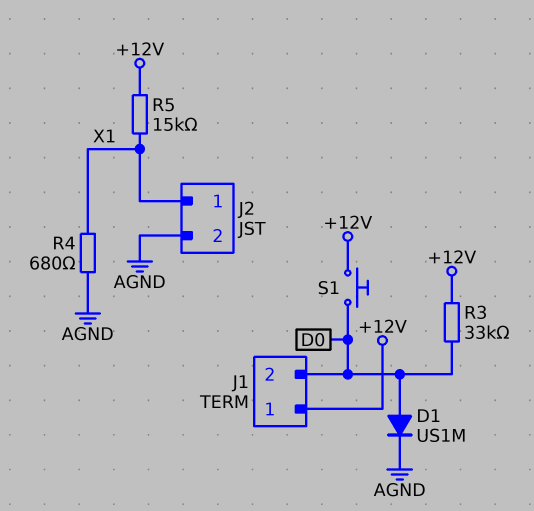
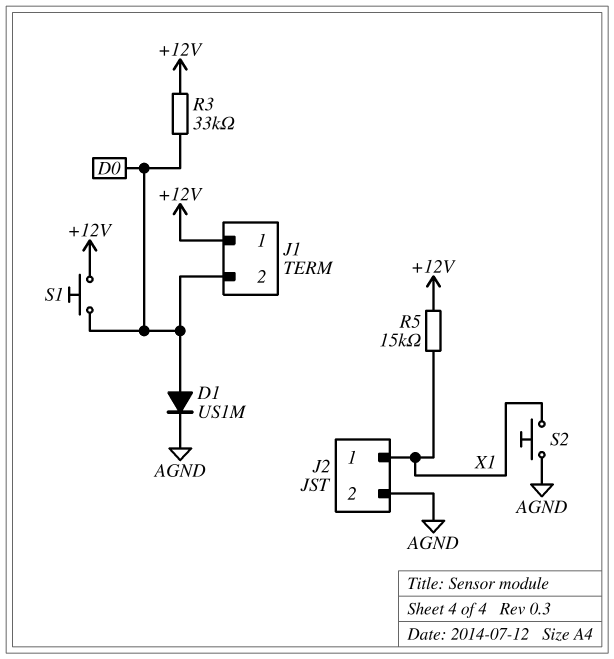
R4: 680 (AGND, X1) -> none
S2: none -> button (AGND, X1)

